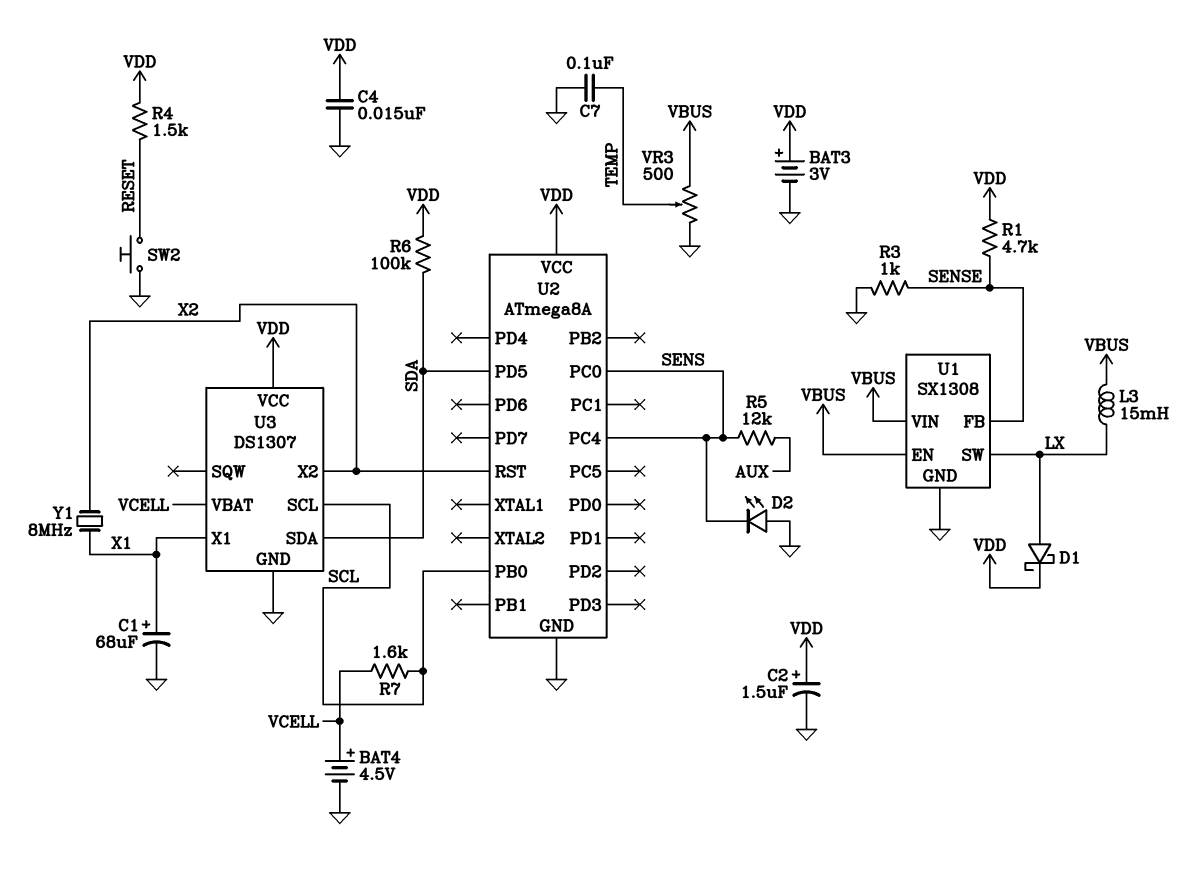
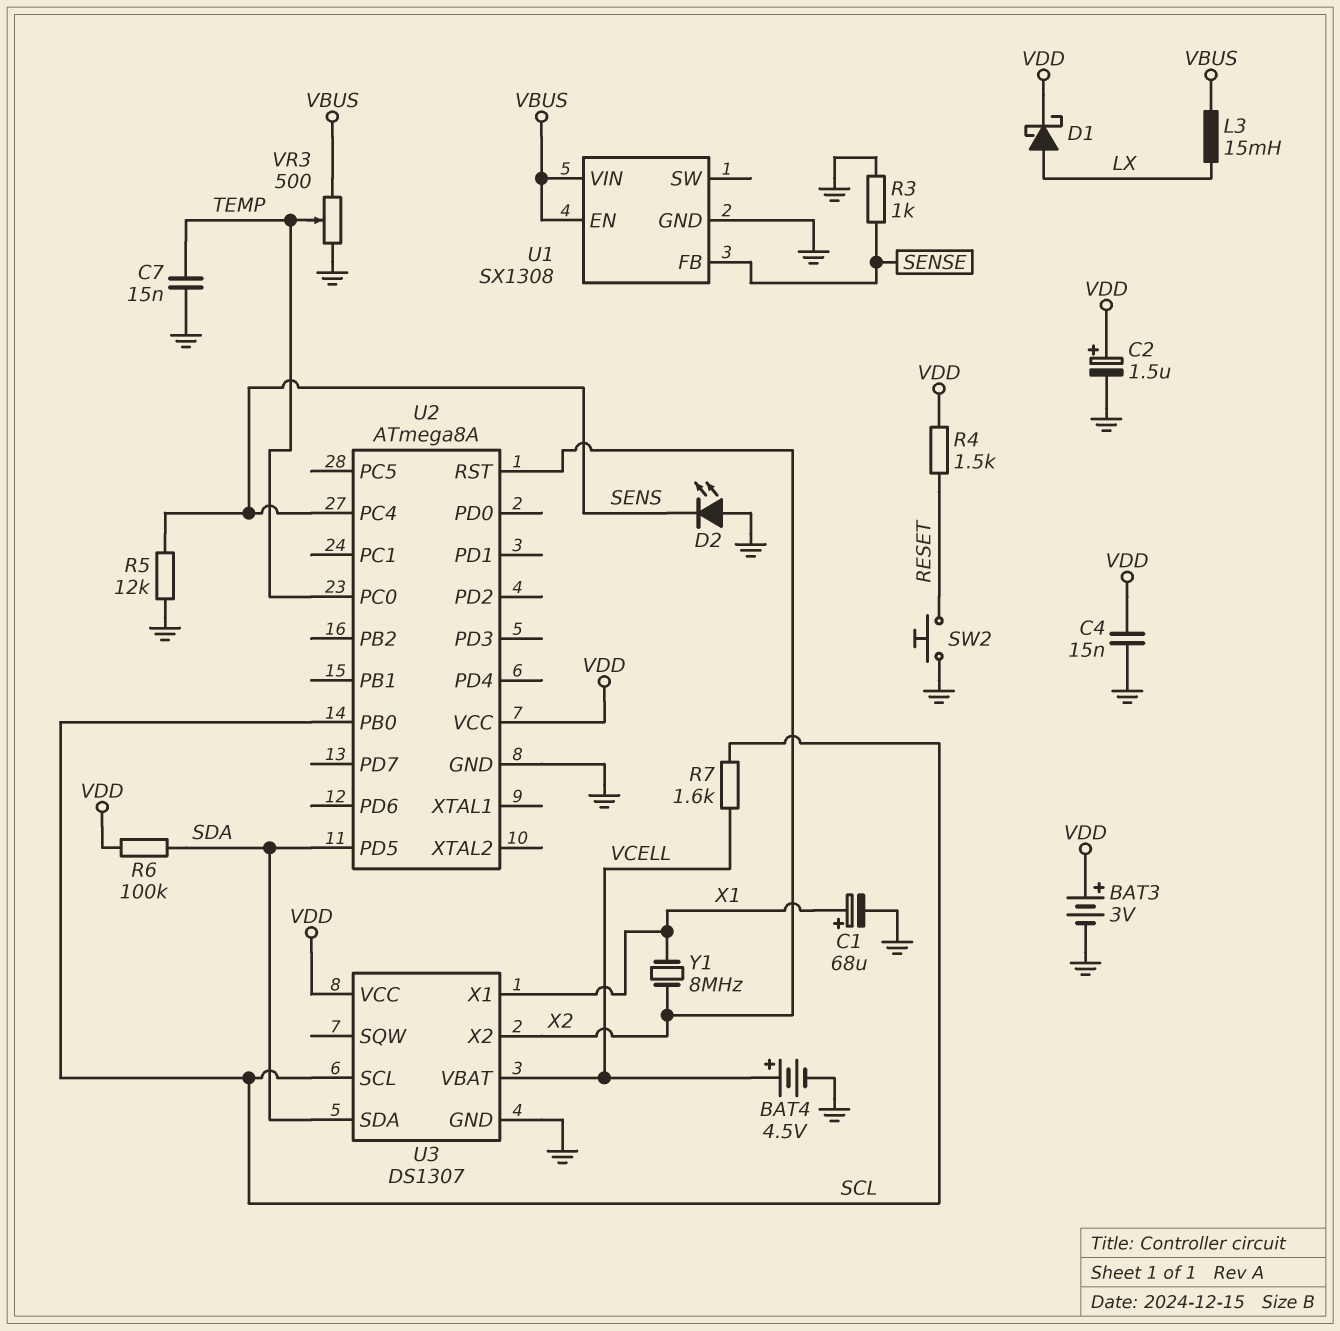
C7: 100nF (GND, TEMP) -> 15nF (GND, TEMP)
R1: 4.7k (SENSE, VDD) -> none
R5: 12k (AUX, SENS) -> 12k (GND, SENS)
U1 pin SW: LX -> none
U2 pin PC0: SENS -> TEMP

